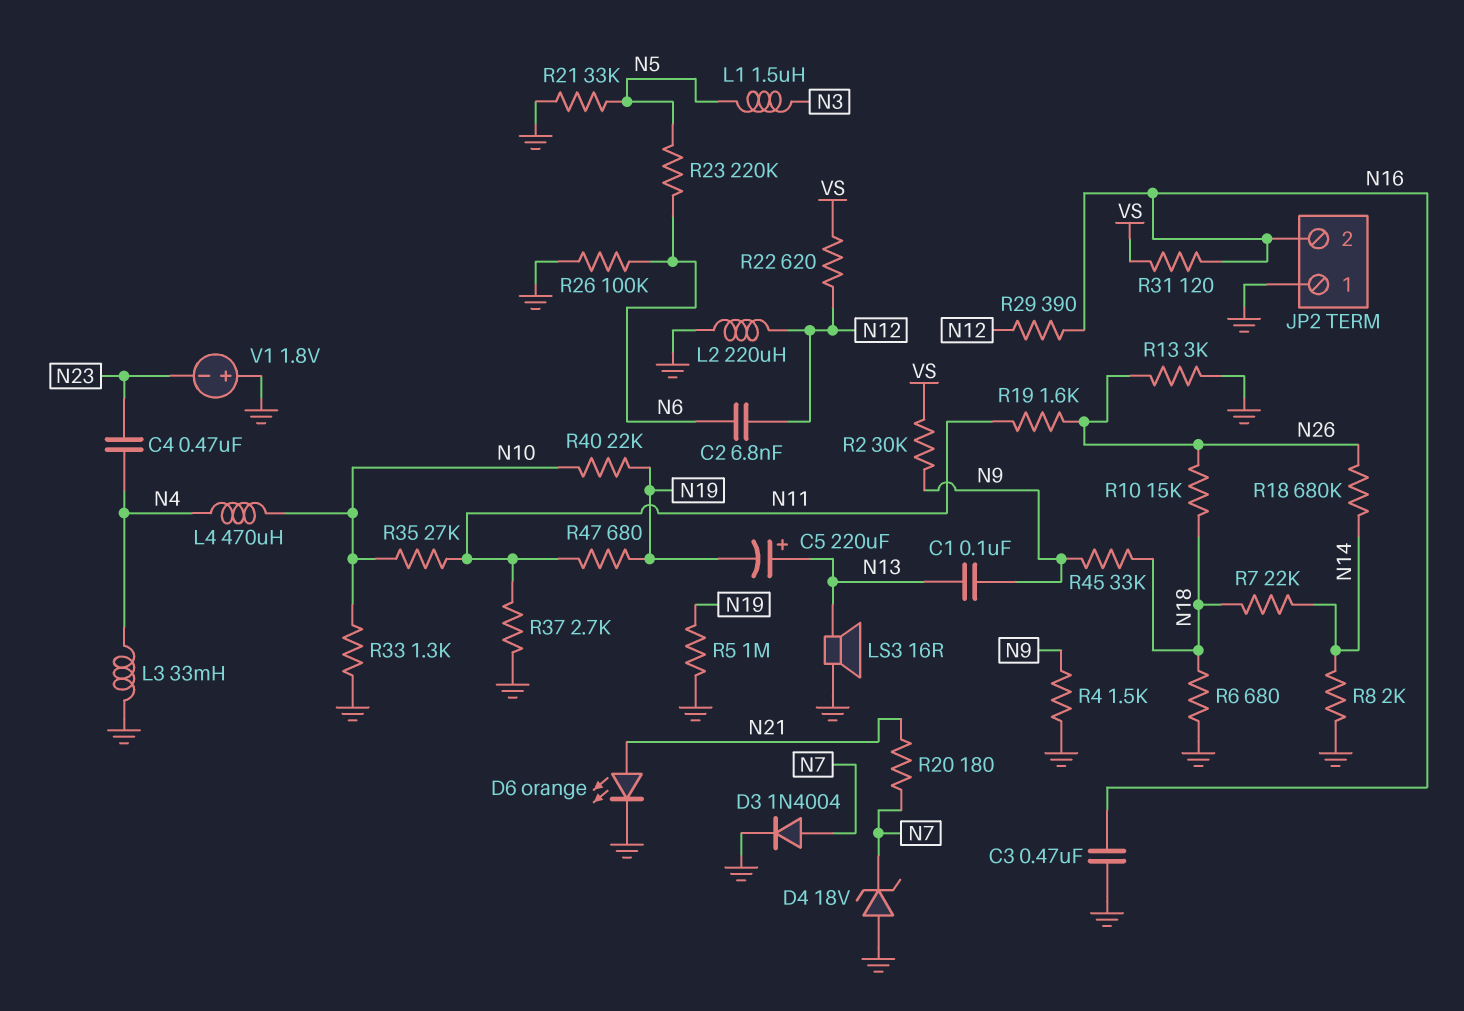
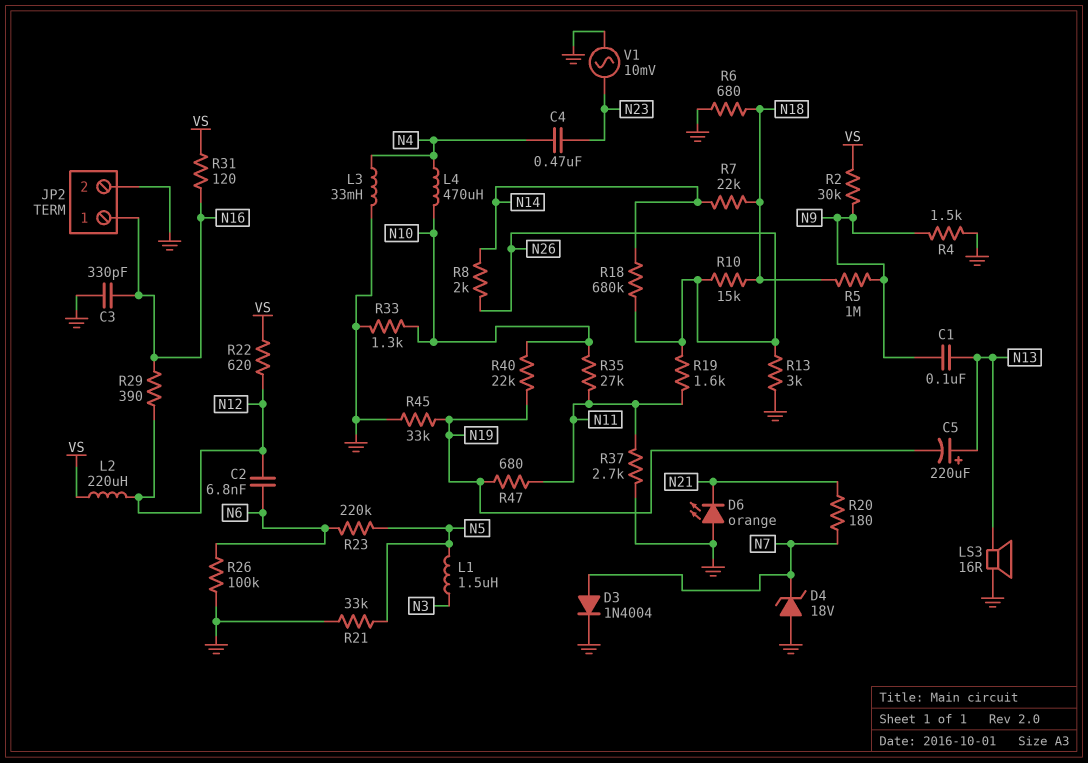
C3: 470nF (GND, N16) -> 330pF (GND, N16)
D6: LED orange (A N21, K GND) -> LED orange (A GND, K N21)
JP2 pin 1: GND -> N16
JP2 pin 2: N16 -> GND
L2: 220uH (GND, N12) -> 220uH (N12, VS)
R5: 1M (GND, N19) -> 1M (N9, N18)
R8: 2k (GND, N14) -> 2k (N14, N26)
R45: 33k (N9, N18) -> 33k (GND, N19)
V1: 1.8V (plus GND, minus N23) -> AC 10mV (GND, N23)

